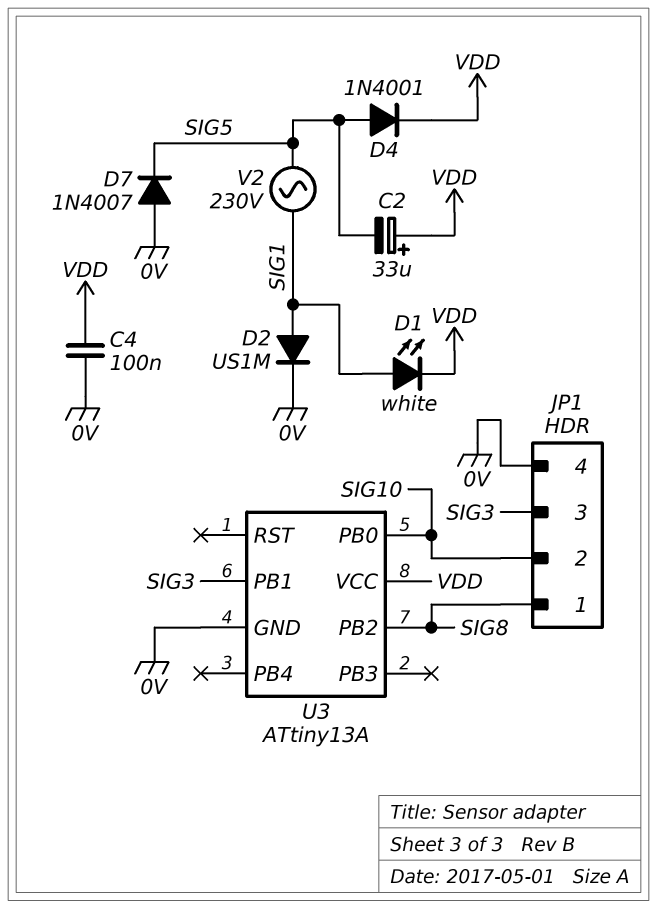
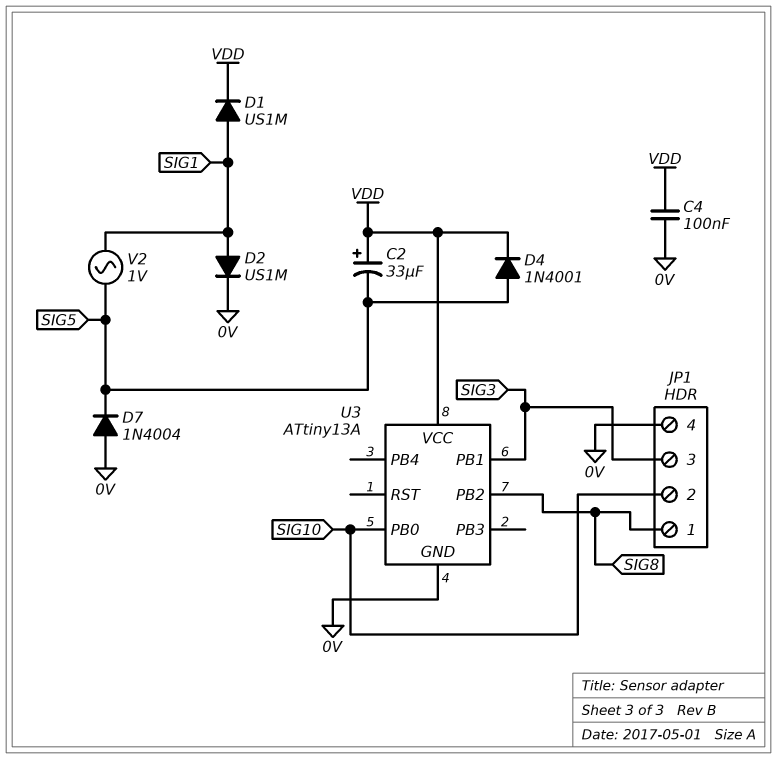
D1: LED white (A SIG1, K VDD) -> diode US1M (A SIG1, K VDD)
D7: diode 1N4007 (A 0V, K SIG5) -> diode 1N4004 (A 0V, K SIG5)
V2: AC 230V (SIG1, SIG5) -> AC 1V (SIG1, SIG5)

